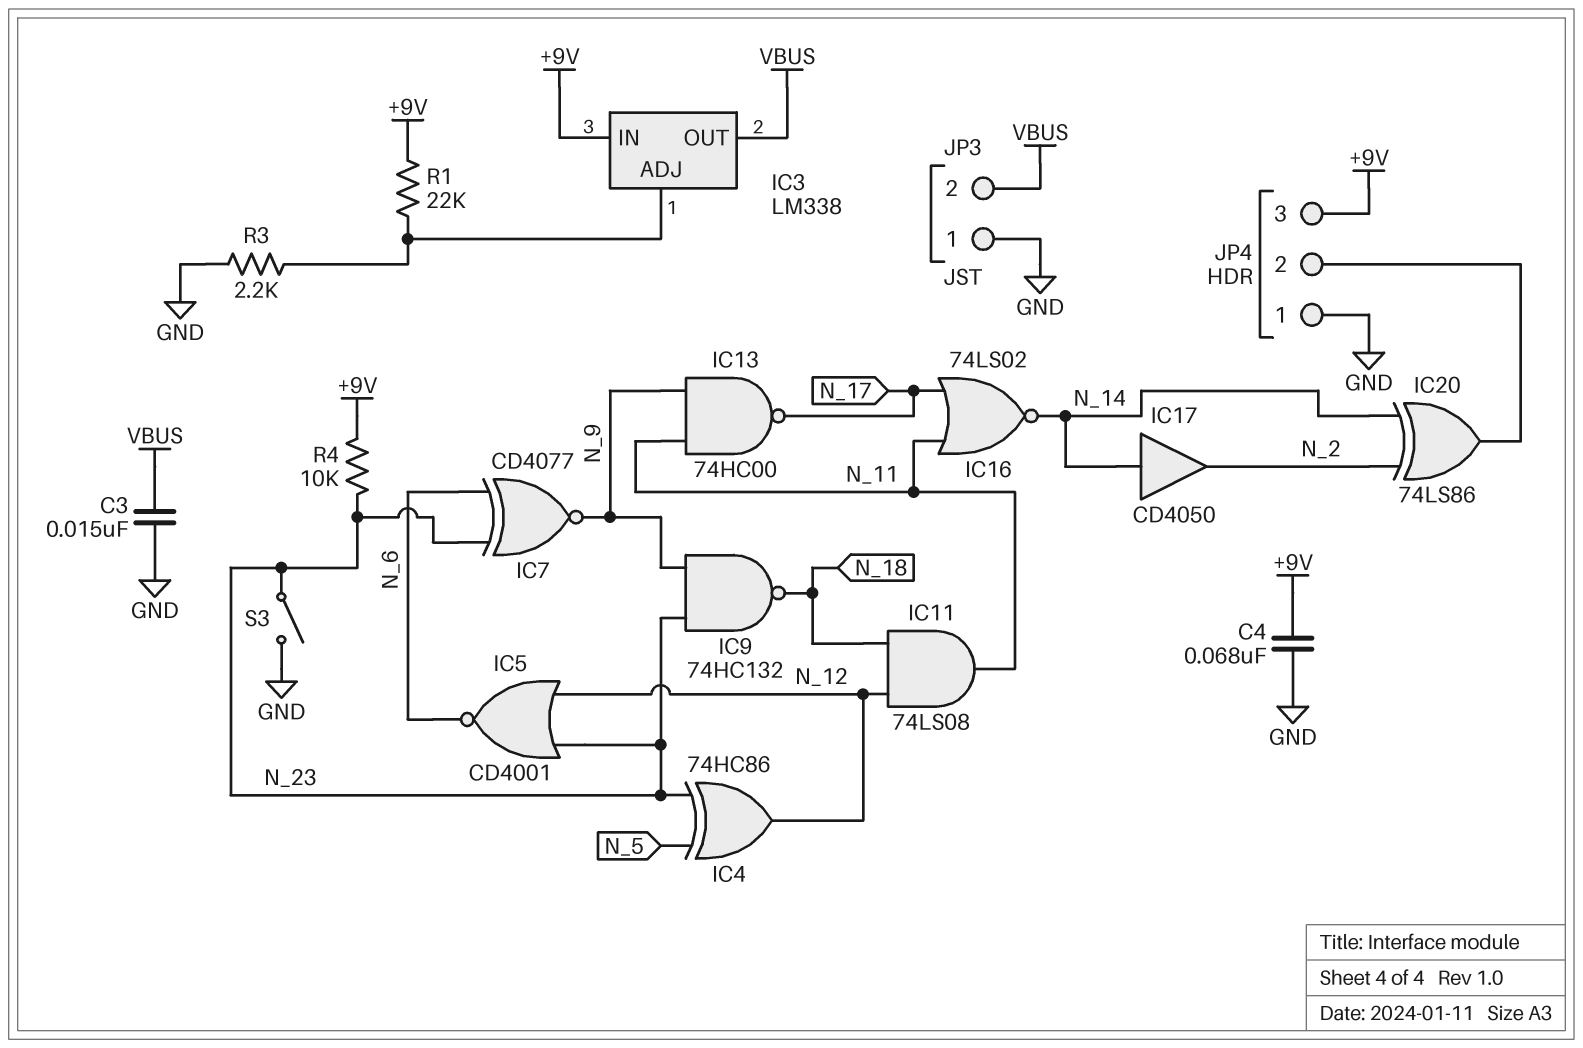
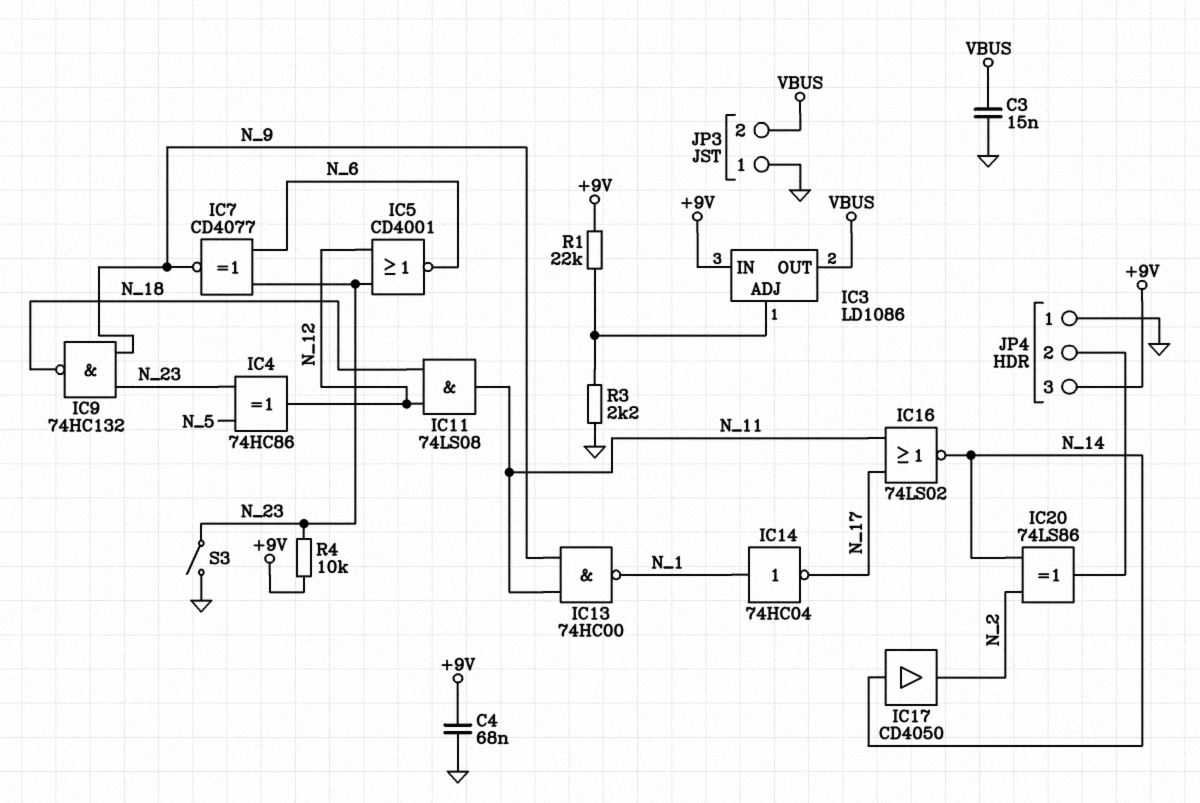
IC3: LM338 -> LD1086
IC13: NAND 74HC00 (in N_9, in N_11, out N_17) -> NAND 74HC00 (in N_9, in N_11, out N_1)
IC14: none -> NOT 74HC04 (in N_1, out N_17)

